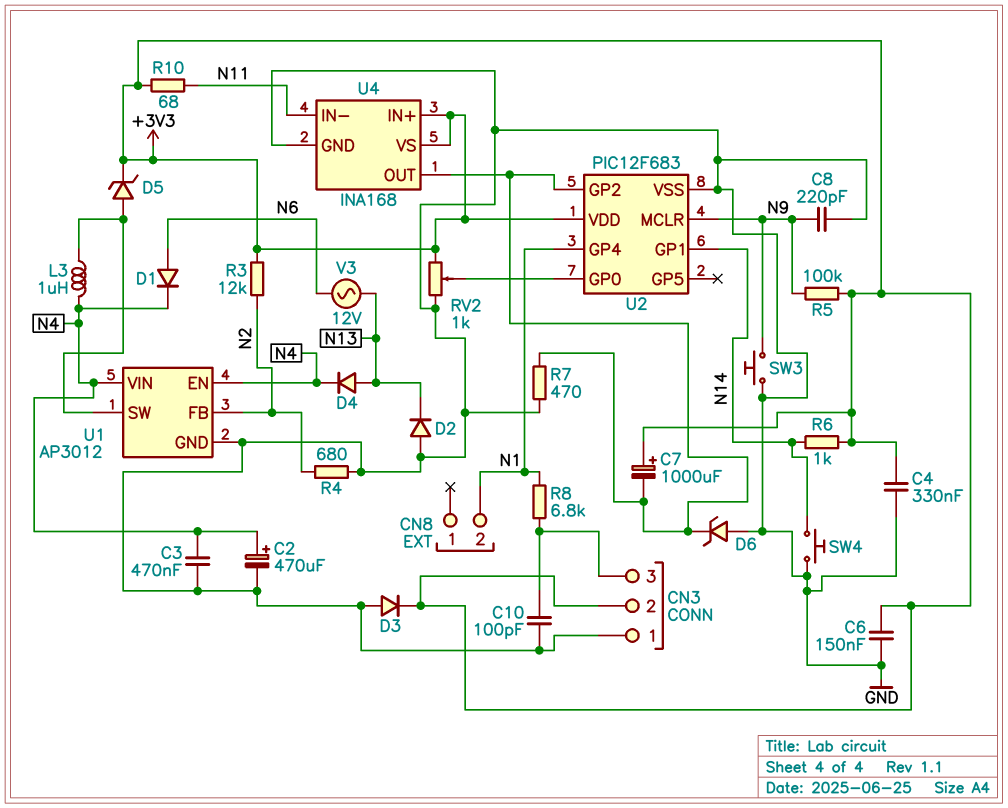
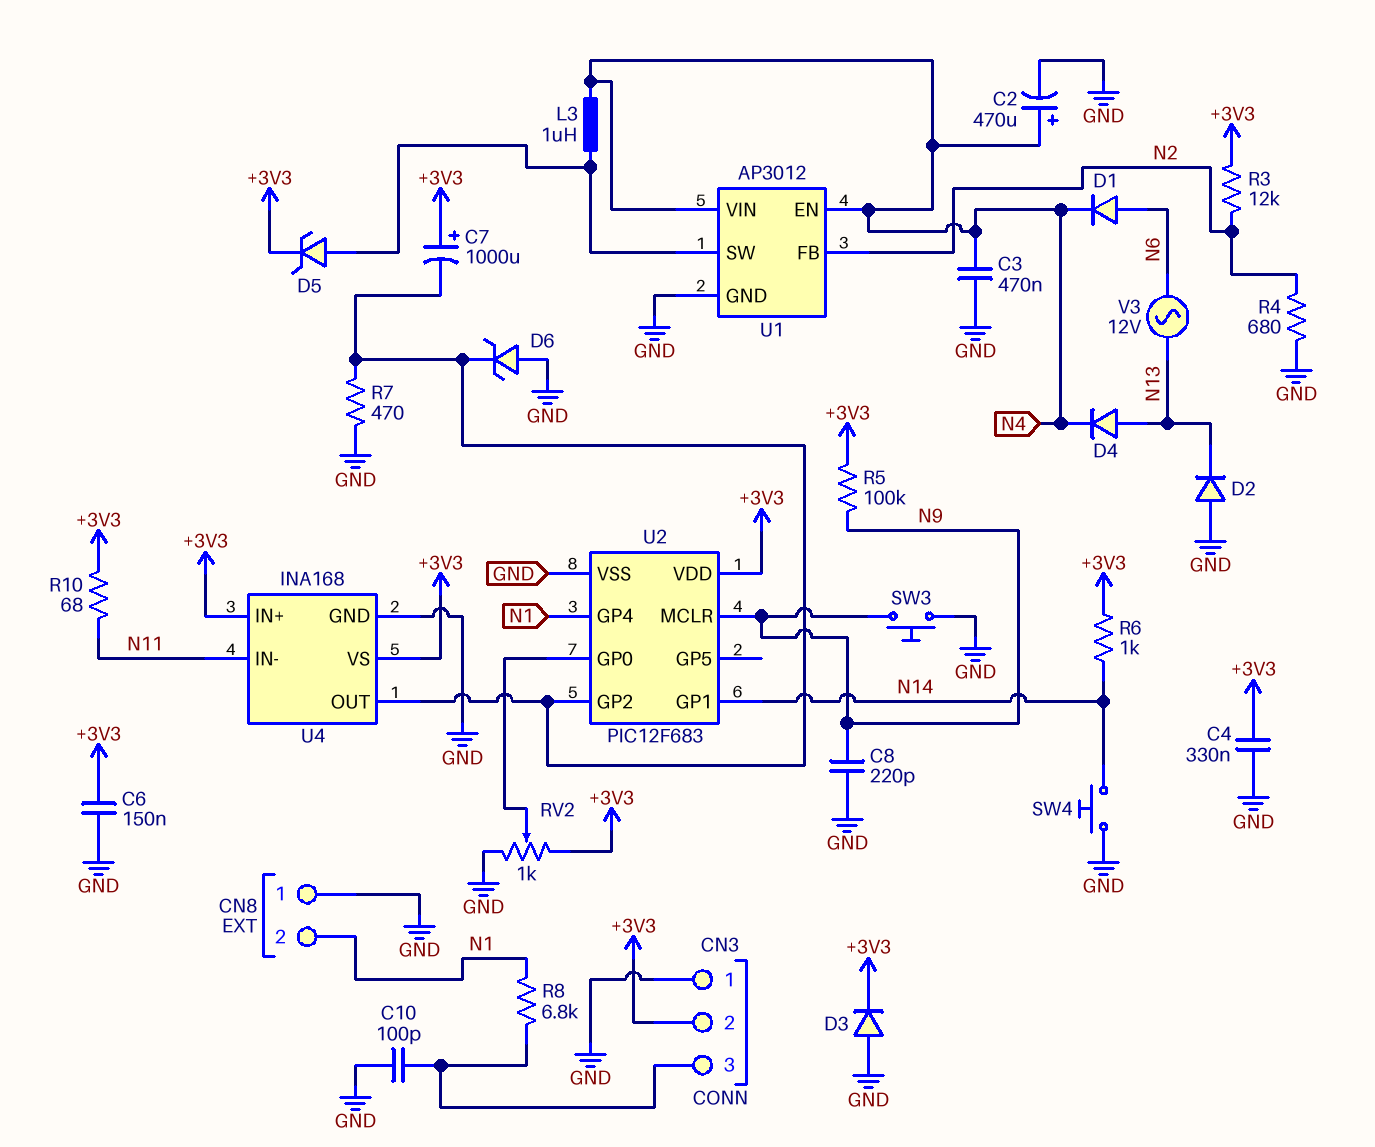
CN8 pin 1: none -> GND

